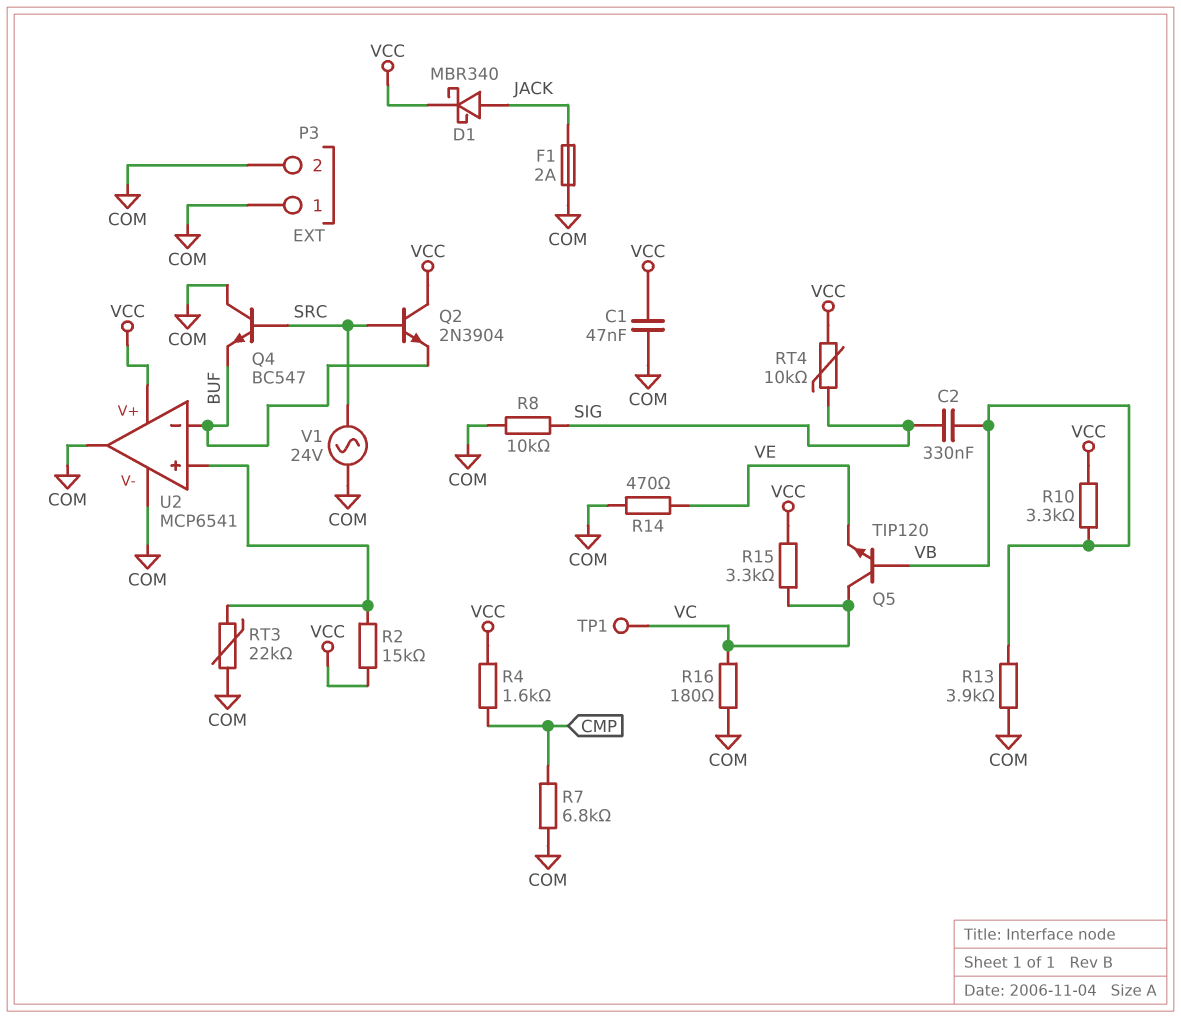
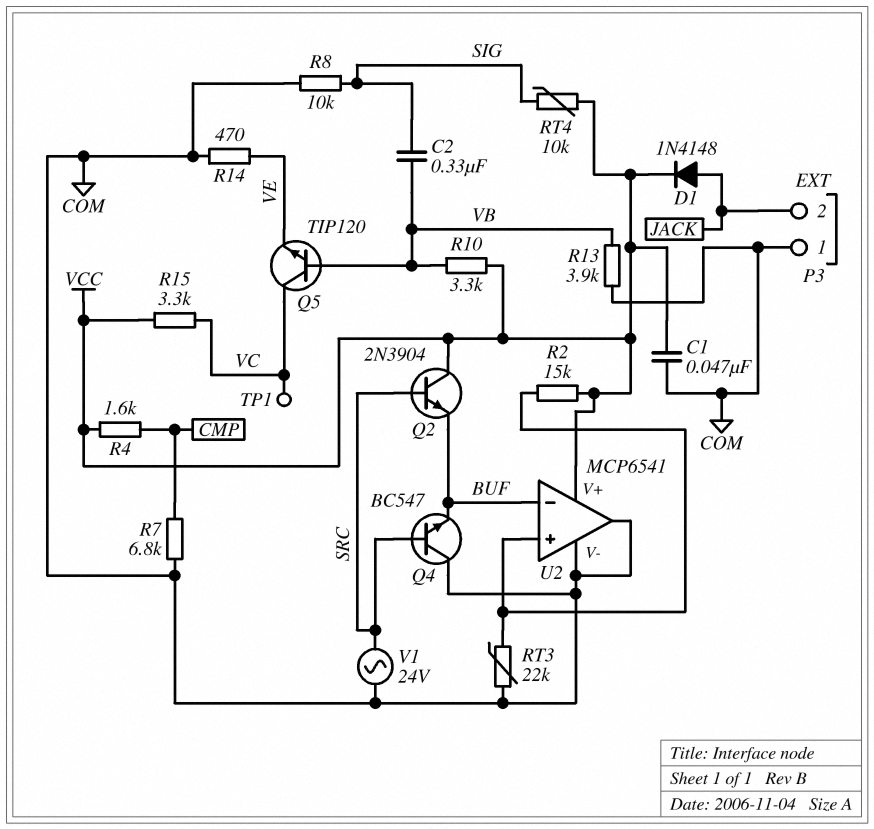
D1: schottky MBR340 (A JACK, K VCC) -> diode 1N4148 (A JACK, K VCC)
F1: 2A (COM, JACK) -> none
P3 pin 2: COM -> JACK
R16: 180 (COM, VC) -> none

